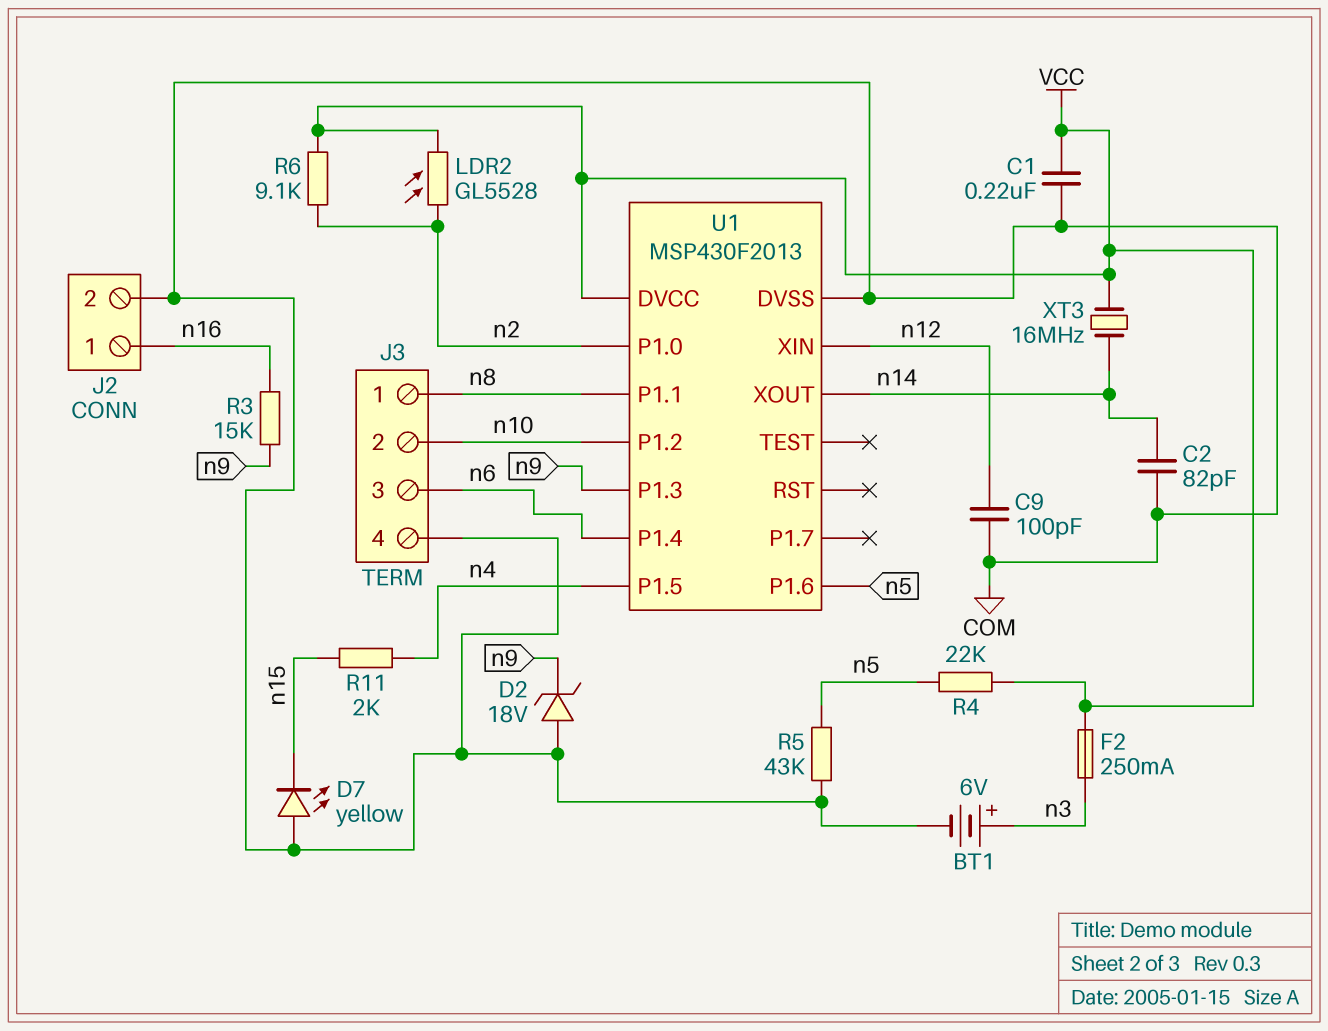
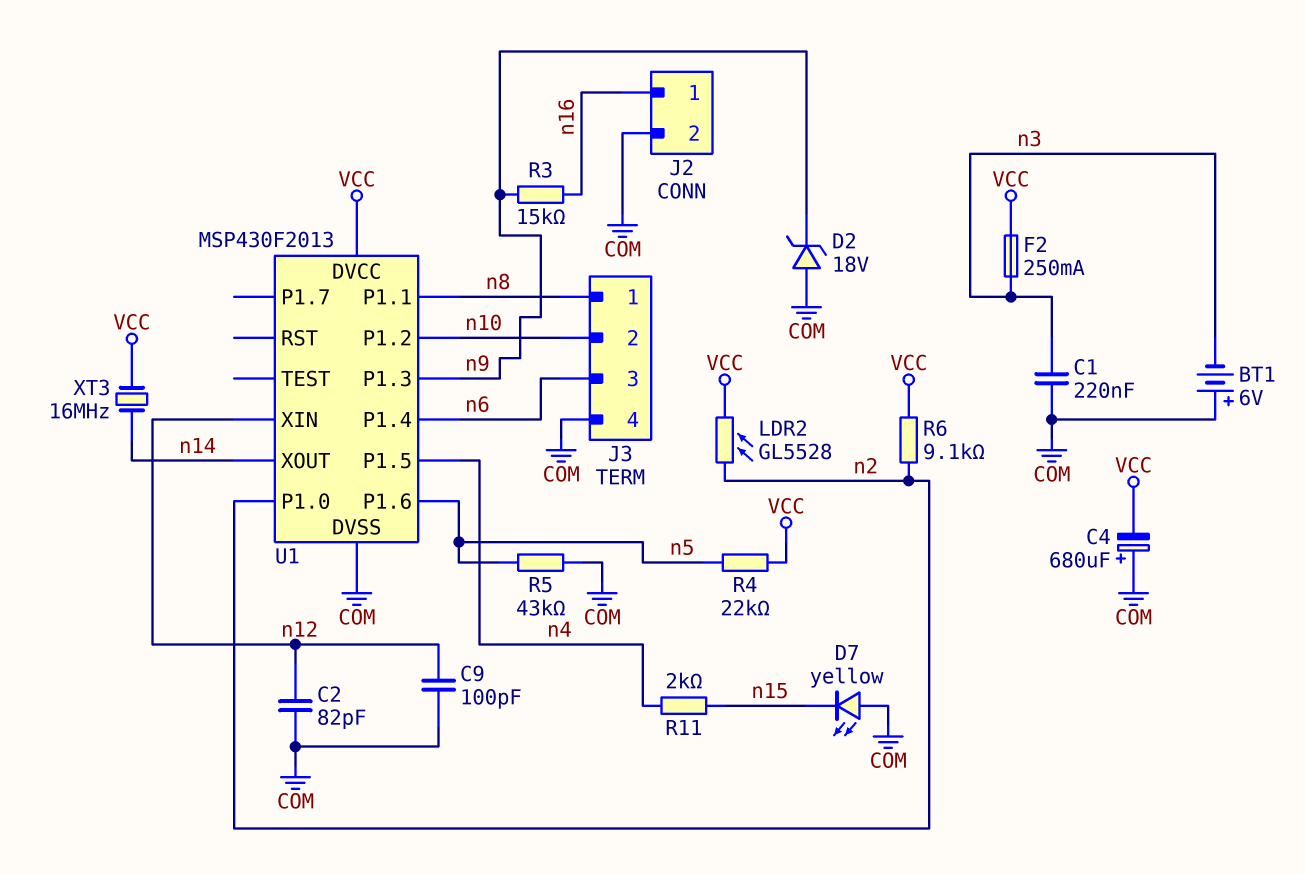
BT1: 6V (plus n3, minus COM) -> 6V (plus COM, minus n3)
C1: 220nF (COM, VCC) -> 220nF (COM, n3)
C2: 82pF (COM, n14) -> 82pF (COM, n12)
C4: none -> 680uF (plus COM, minus VCC)

